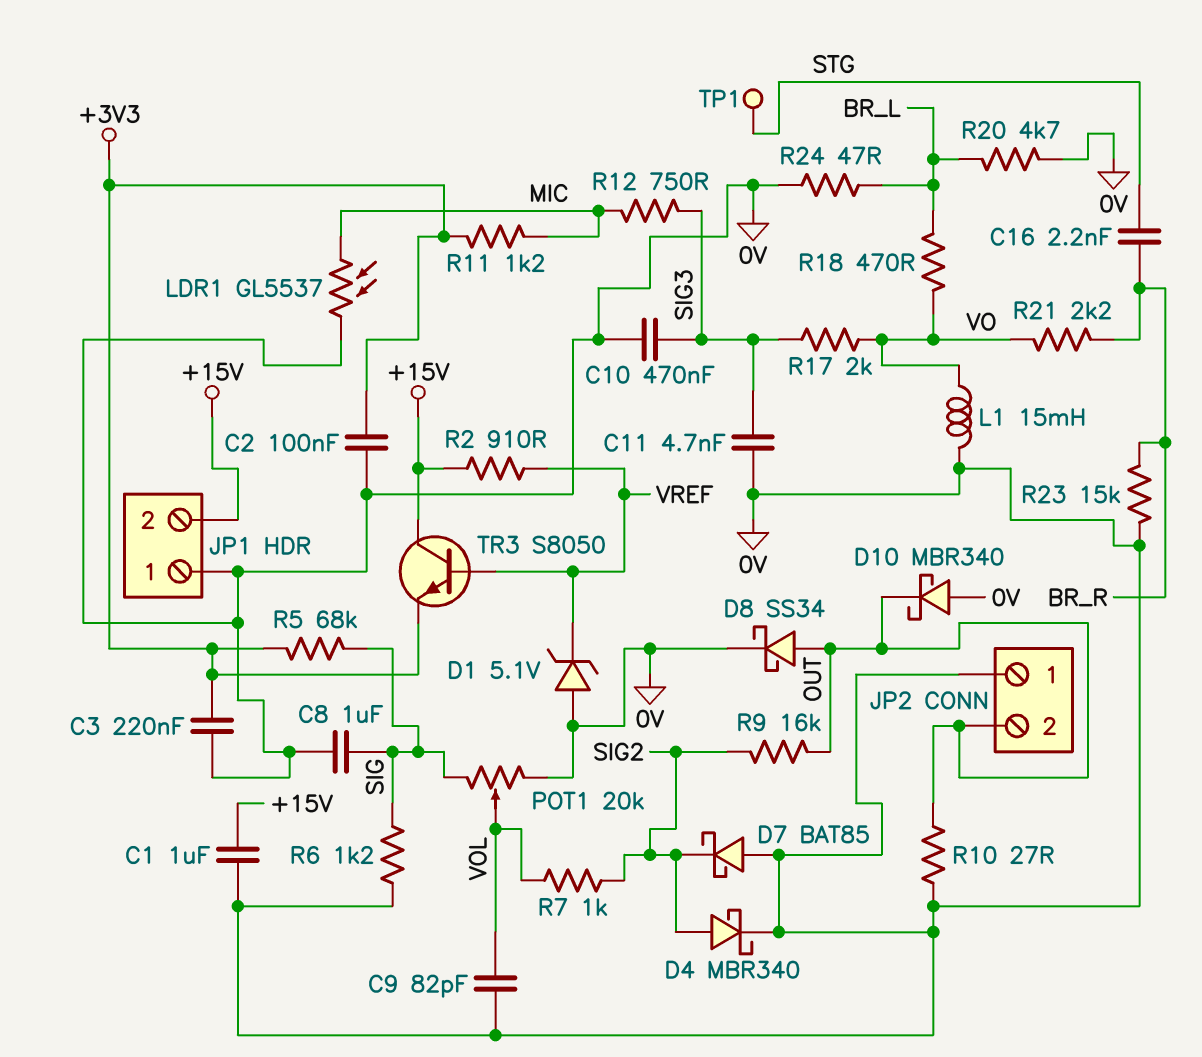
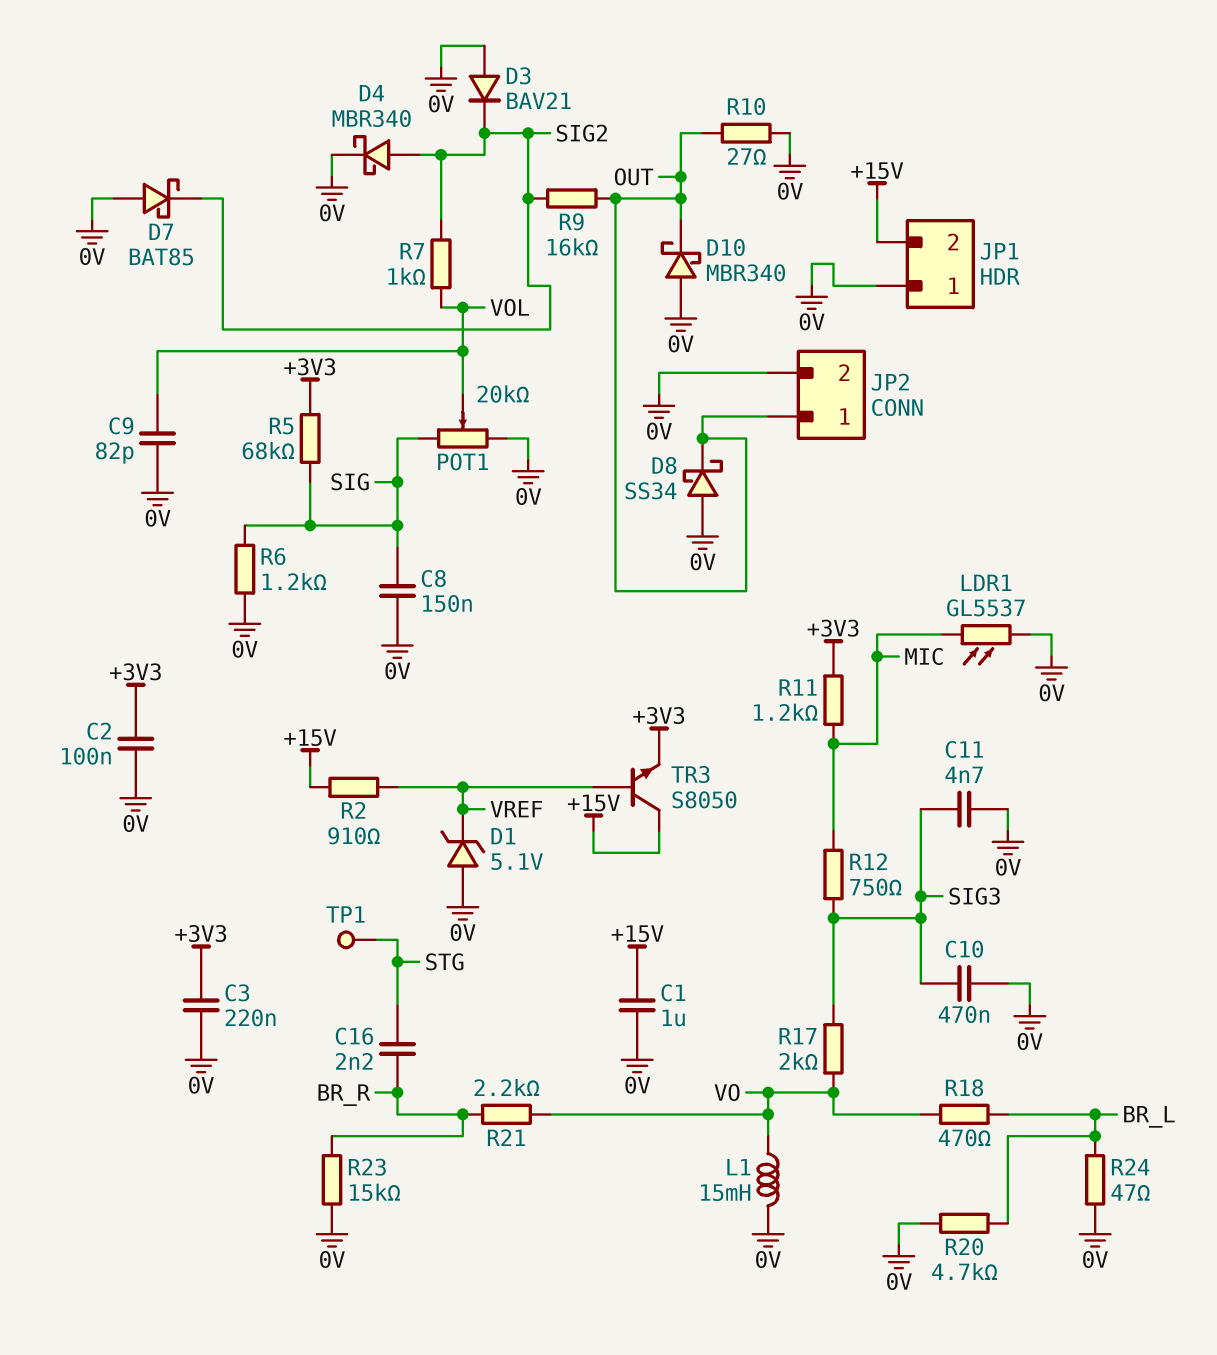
C8: 1uF (0V, SIG) -> 150nF (0V, SIG)
D3: none -> diode BAV21 (A 0V, K SIG2)
D8: schottky SS34 (A OUT, K 0V) -> schottky SS34 (A 0V, K OUT)
JP2 pin 1: 0V -> OUT
JP2 pin 2: OUT -> 0V

